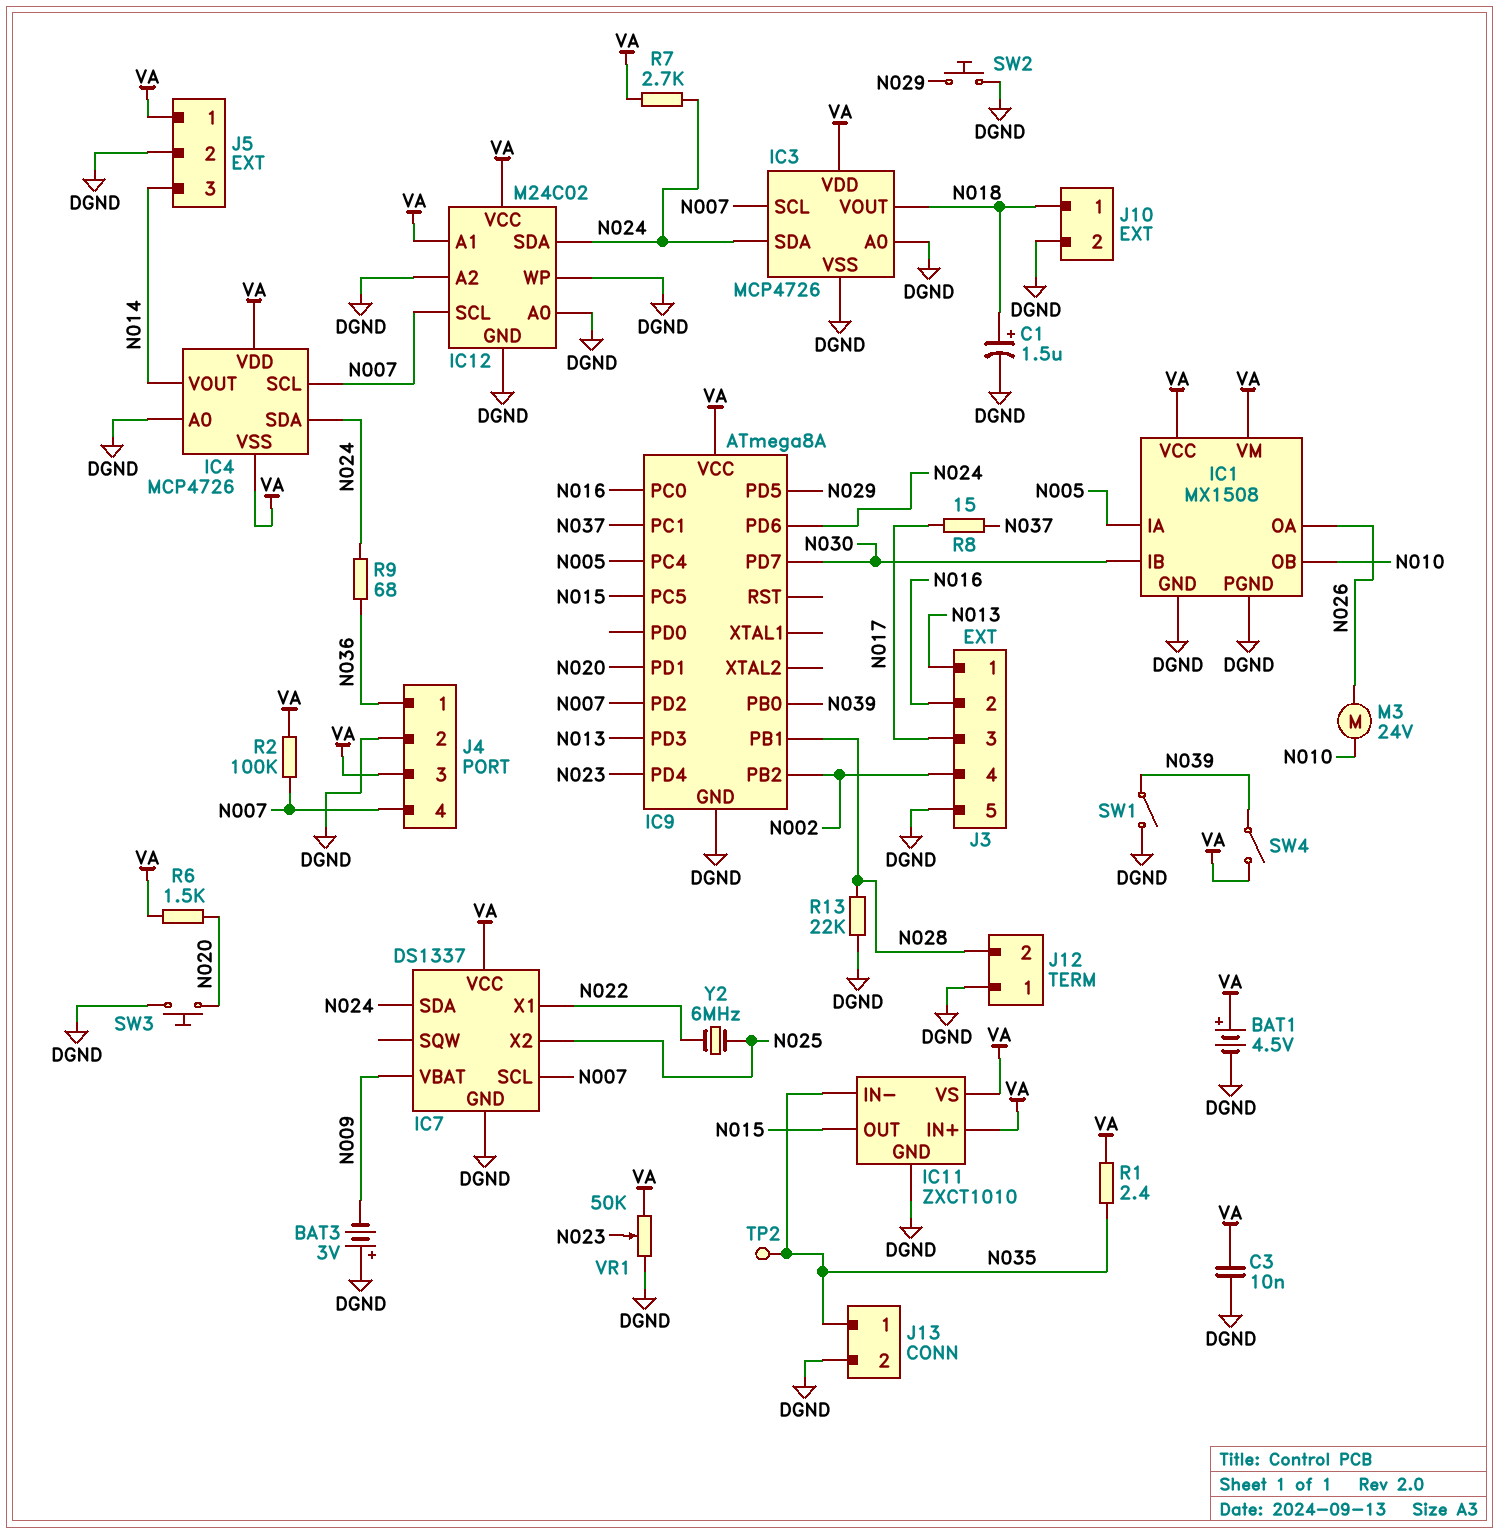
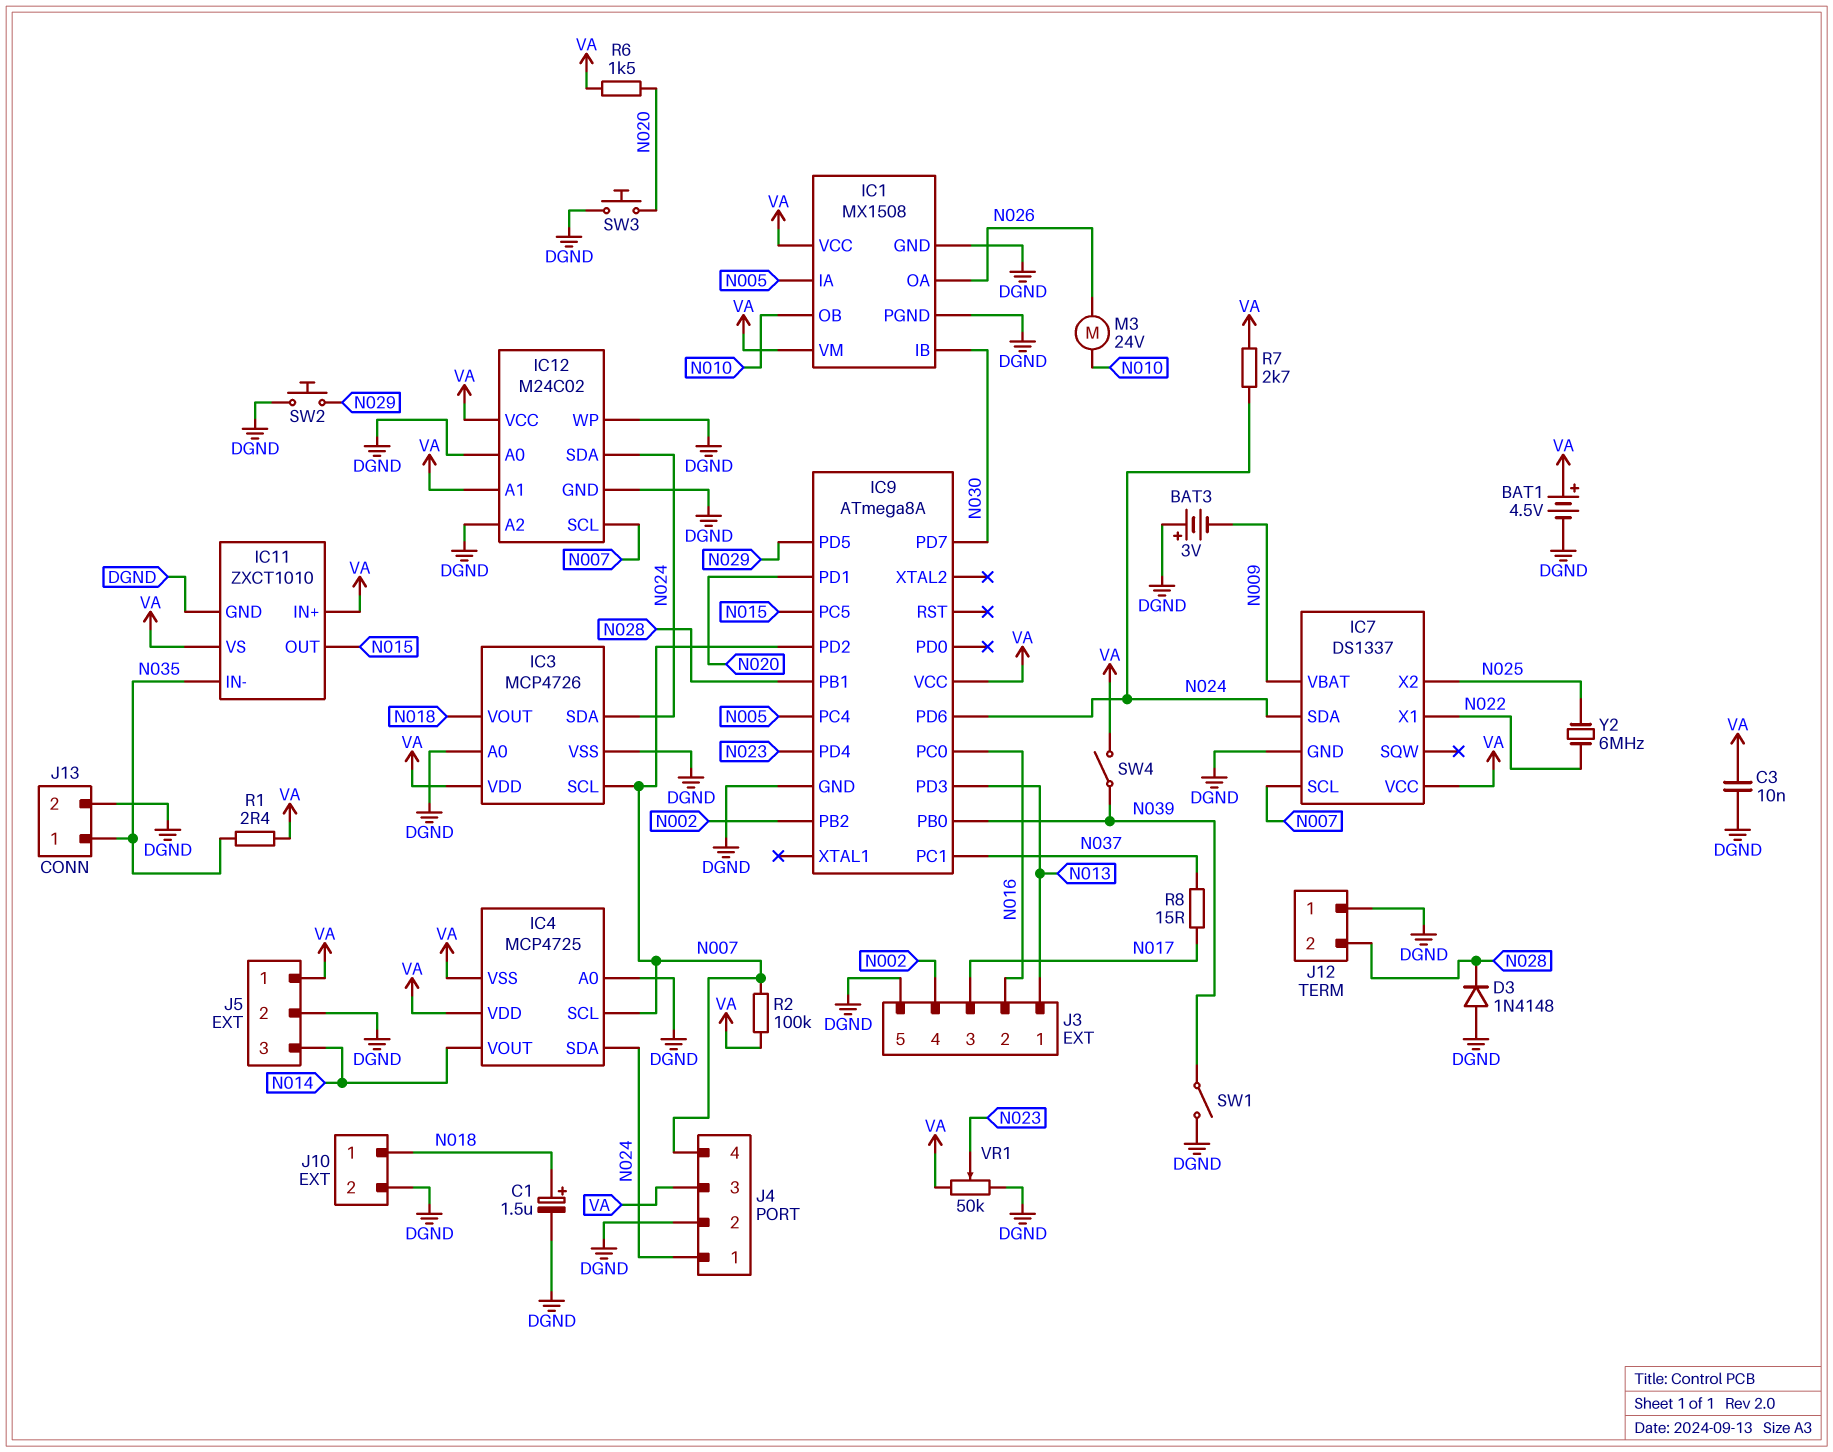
D3: none -> diode 1N4148 (A DGND, K N028)
IC4: MCP4726 -> MCP4725
J4 pin 1: N036 -> N024
R9: 68 (N024, N036) -> none
R13: 22k (DGND, N028) -> none
TP2: test point (N035) -> none

